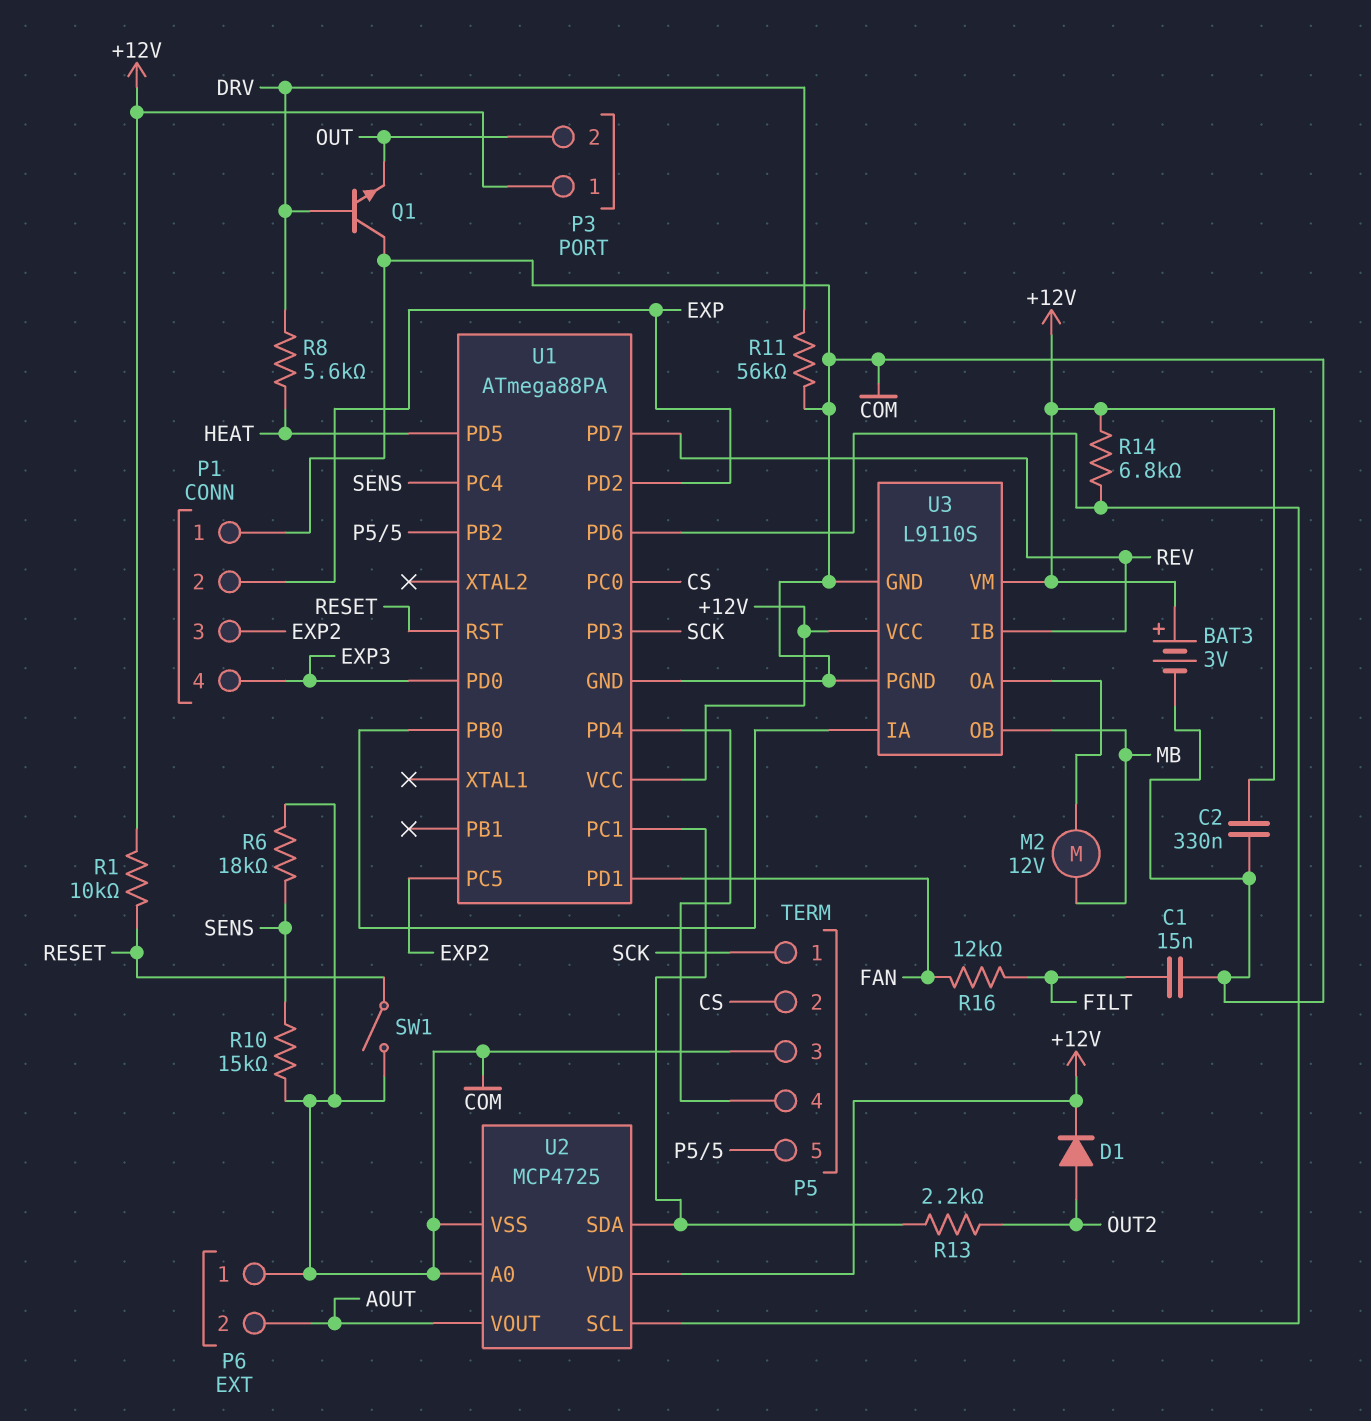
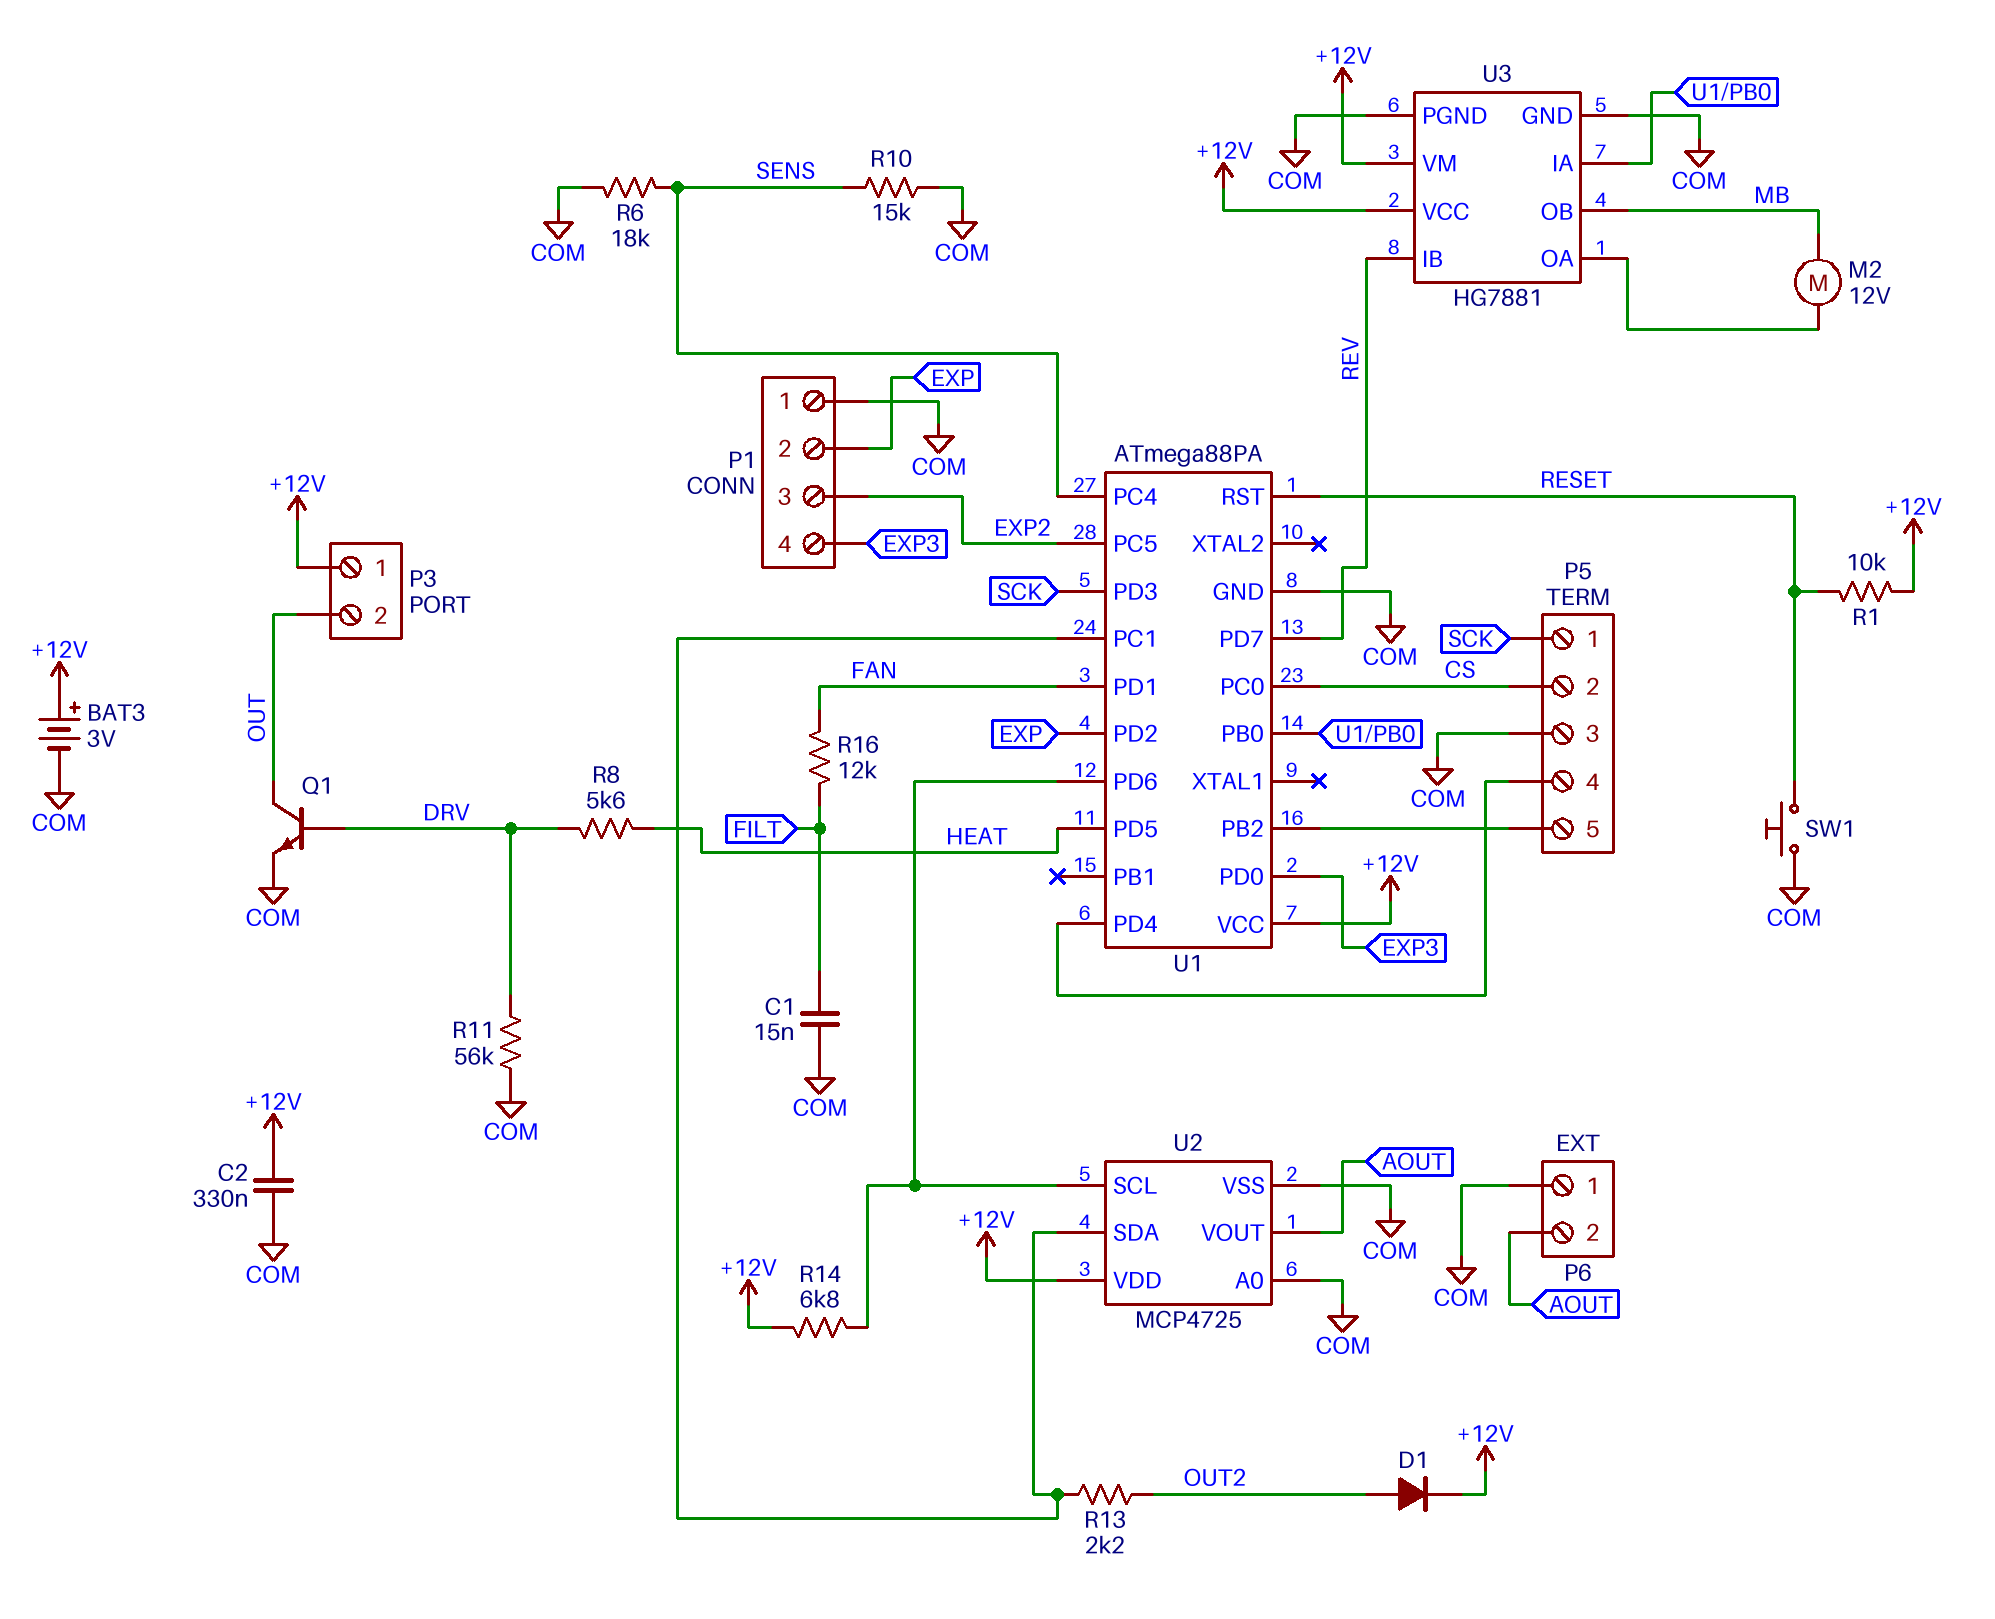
Q1: NPN (B DRV, C COM, E OUT) -> NPN (B DRV, C OUT, E COM)
SW1: switch (COM, RESET) -> button (COM, RESET)
U3: L9110S -> HG7881

